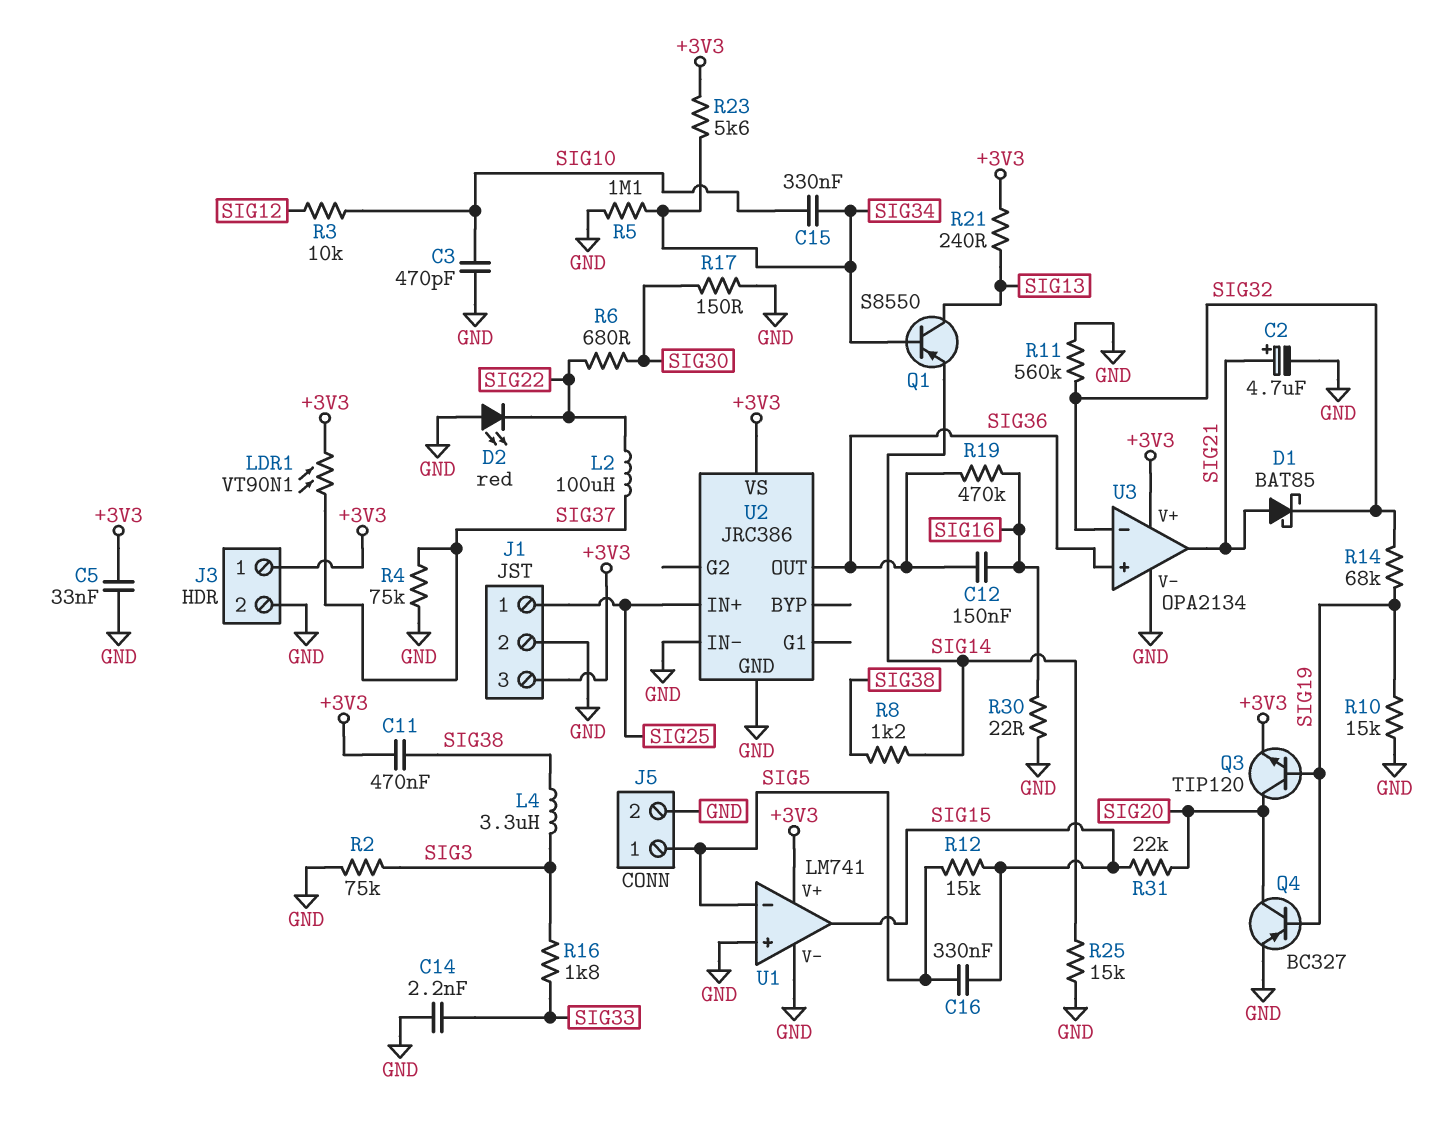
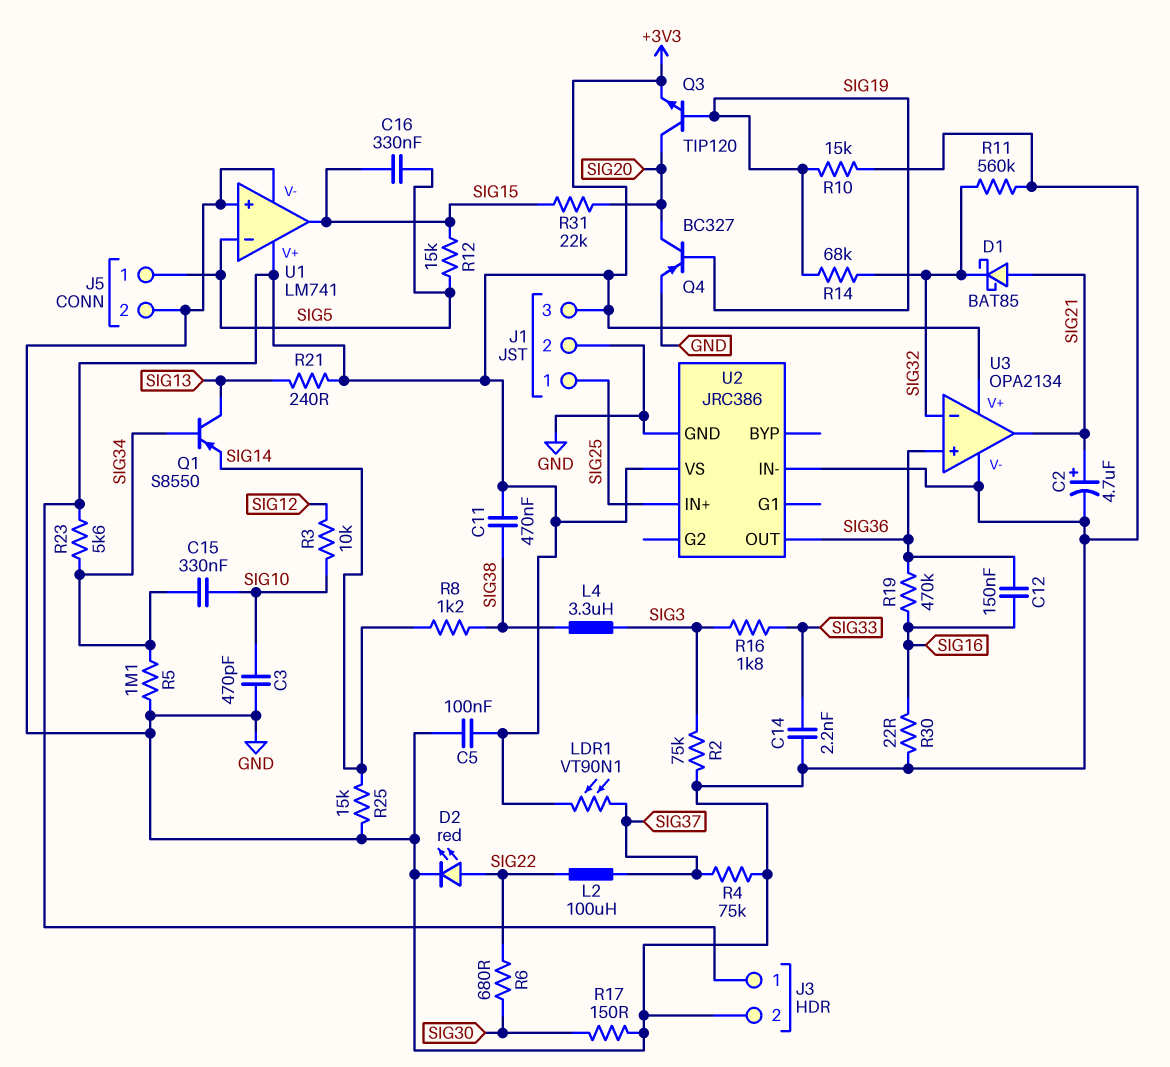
C5: 33nF (+3V3, GND) -> 100nF (+3V3, GND)
D2: LED red (A GND, K SIG22) -> LED red (A SIG22, K GND)

